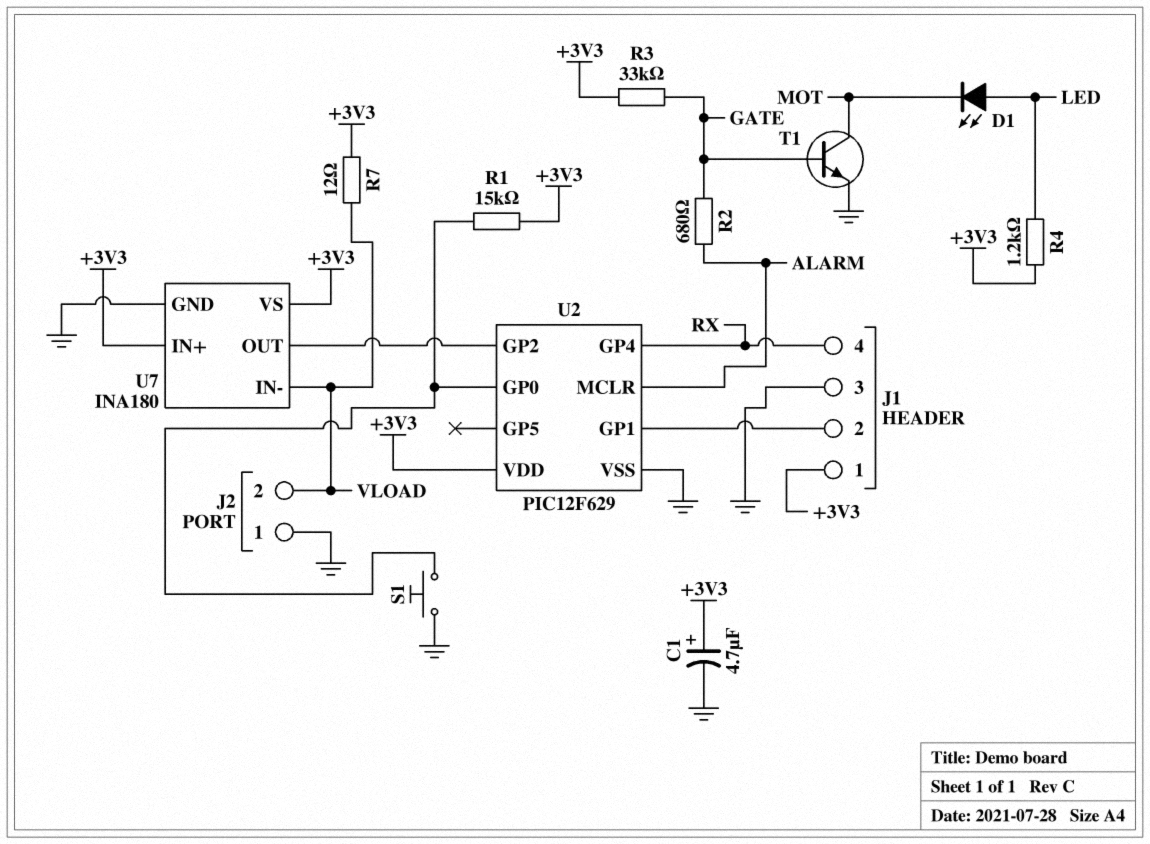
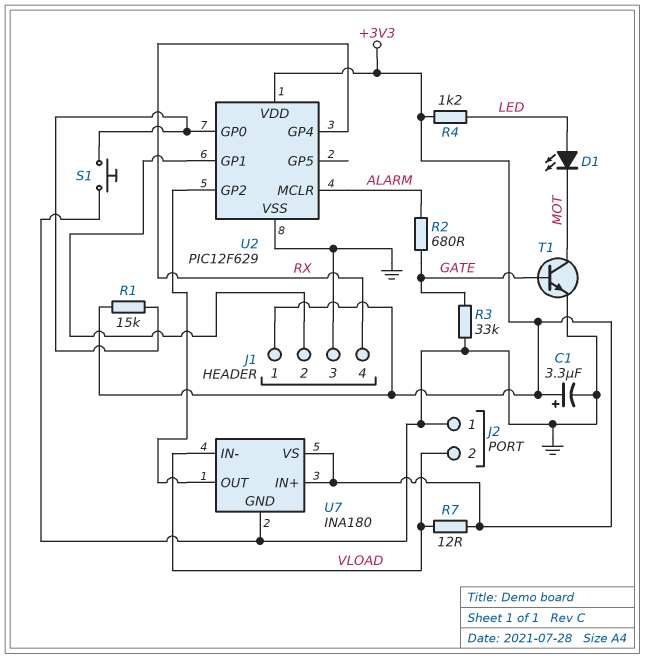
C1: 4.7uF (plus +3V3, minus GND) -> 3.3uF (plus +3V3, minus GND)
R3: 33k (+3V3, GATE) -> 33k (GATE, GND)

